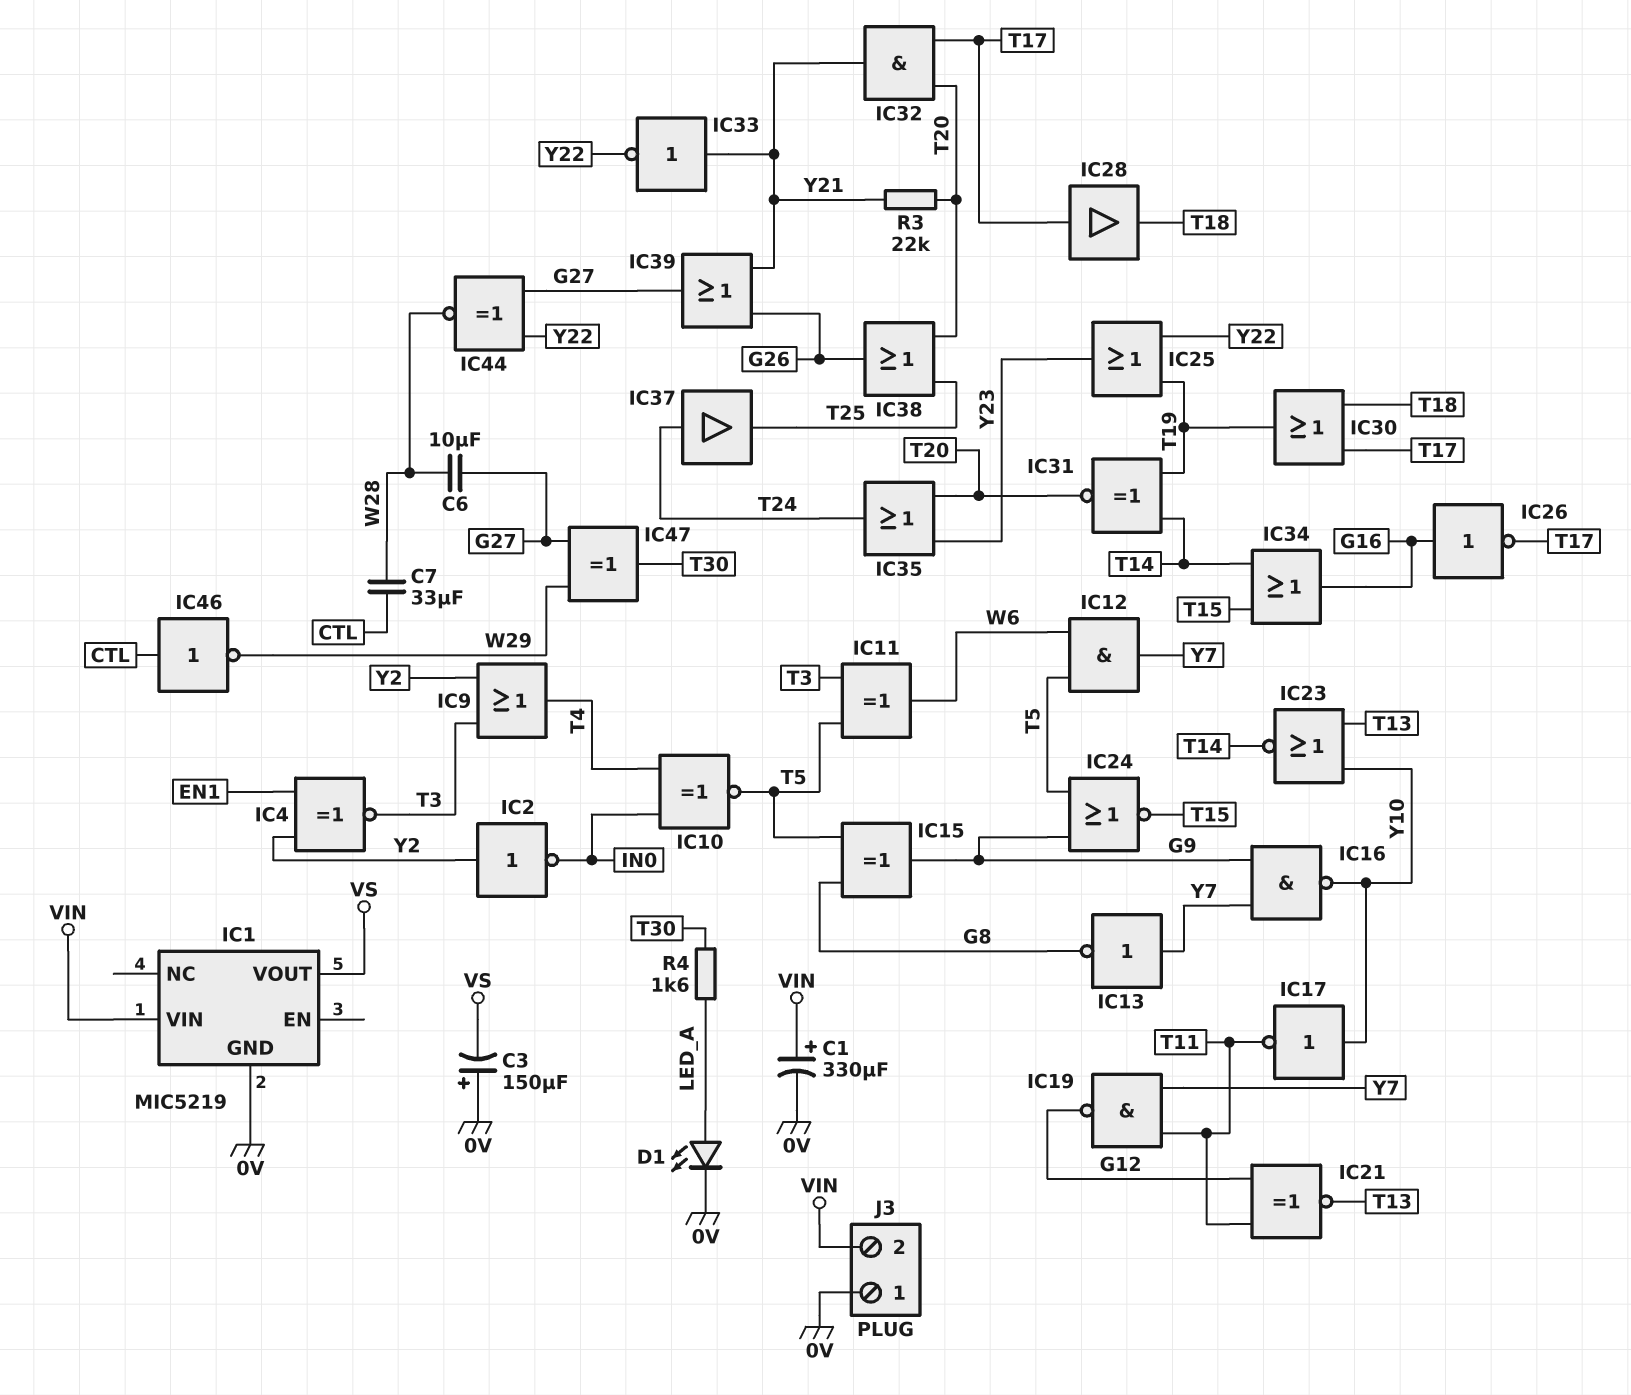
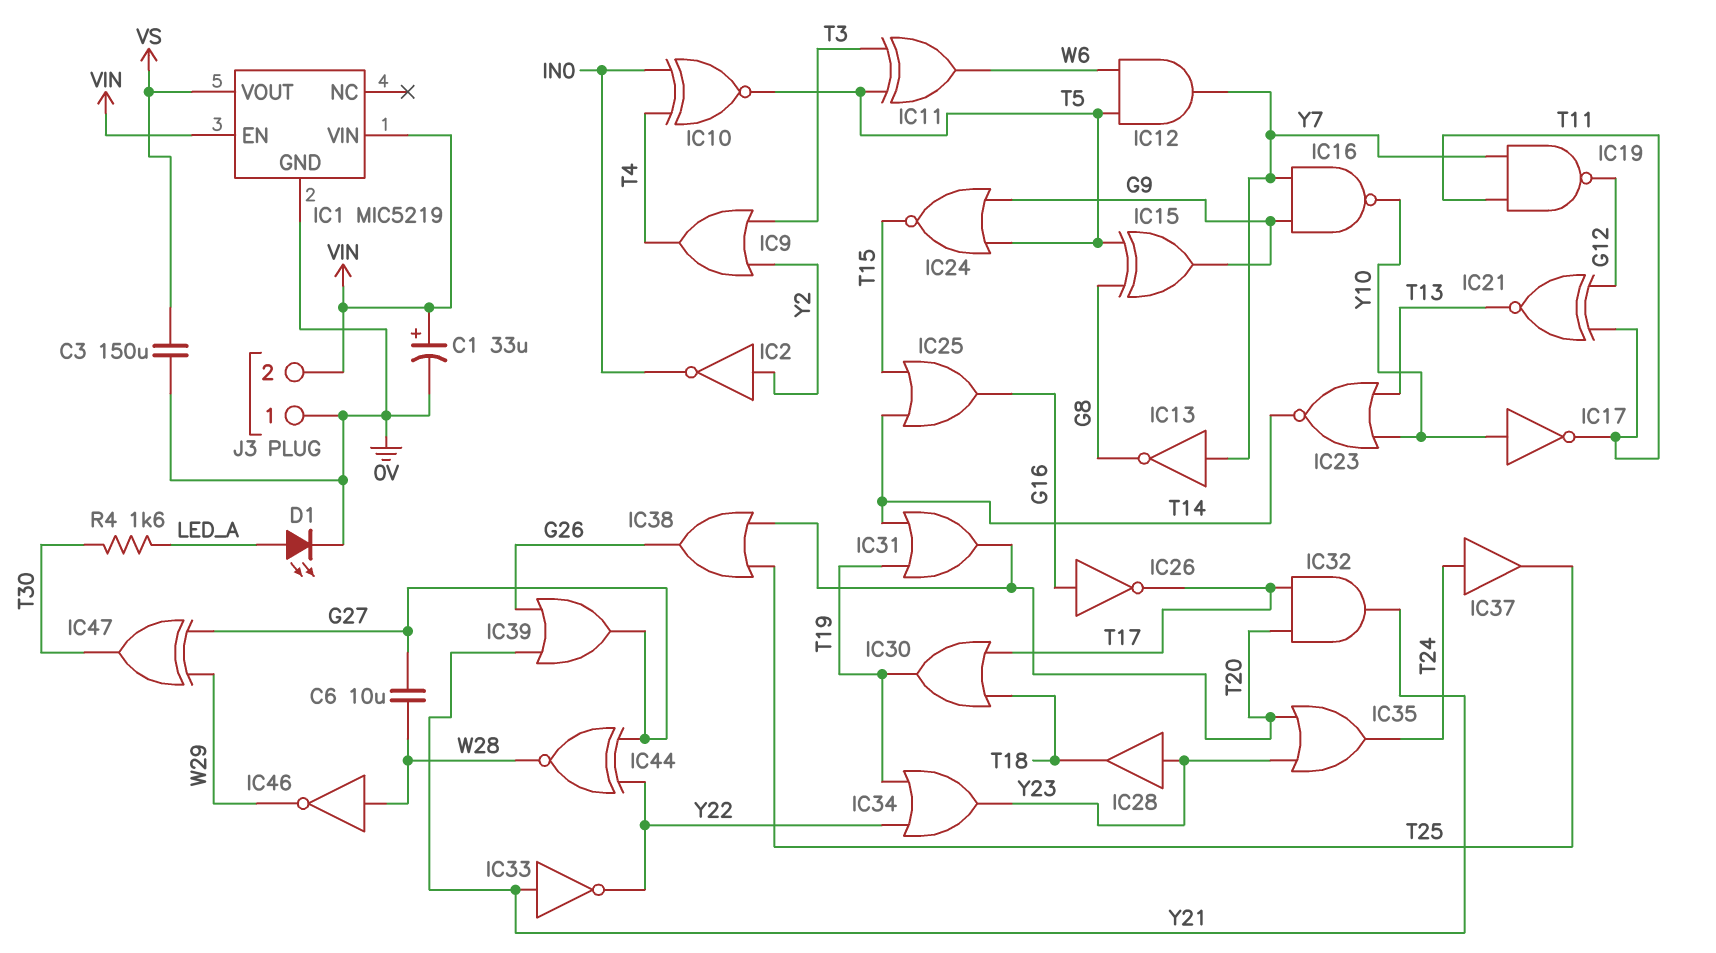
C1: 330uF (plus VIN, minus 0V) -> 33uF (plus VIN, minus 0V)
C3: 150uF (plus 0V, minus VS) -> 150uF (0V, VS)
C7: 33uF (CTL, W28) -> none
IC1 pin EN: none -> VIN
IC4: XNOR (in EN1, in Y2, out T3) -> none
IC25: OR (in T19, in Y22, out Y23) -> OR (in T14, in T15, out G16)
IC28: buffer (in T17, out T18) -> buffer (in Y23, out T18)
IC31: XNOR (in T14, in T19, out T20) -> OR (in T14, in T19, out T20)
IC34: OR (in T14, in T15, out G16) -> OR (in T19, in Y22, out Y23)
IC46: NOT (in CTL, out W29) -> NOT (in W28, out W29)
R3: 22k (T20, Y21) -> none

